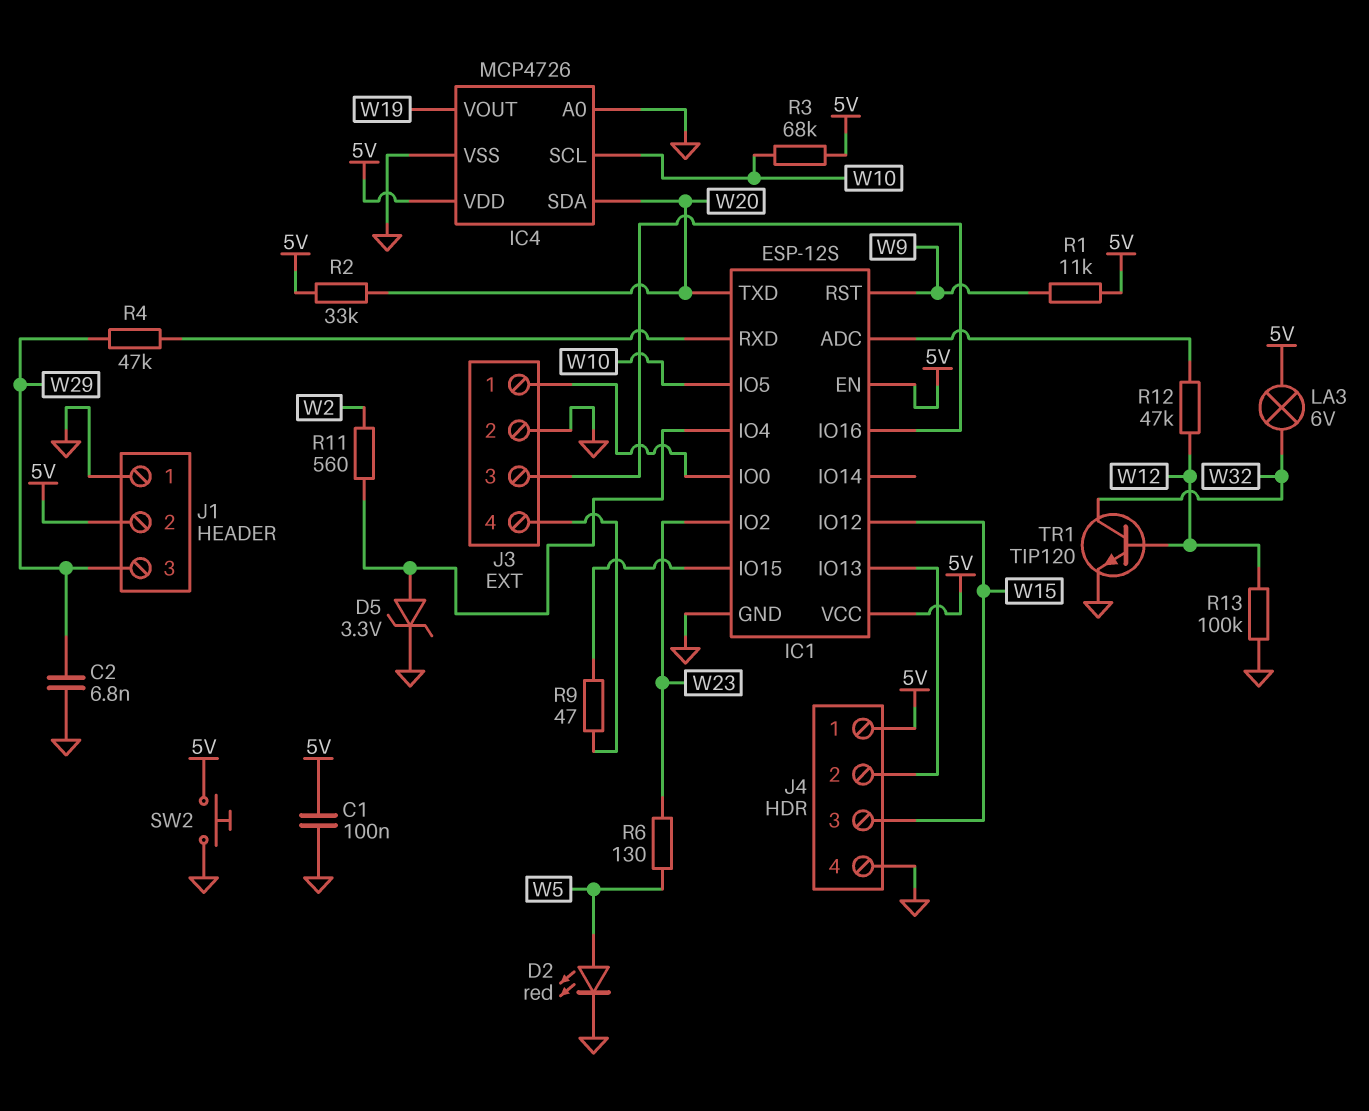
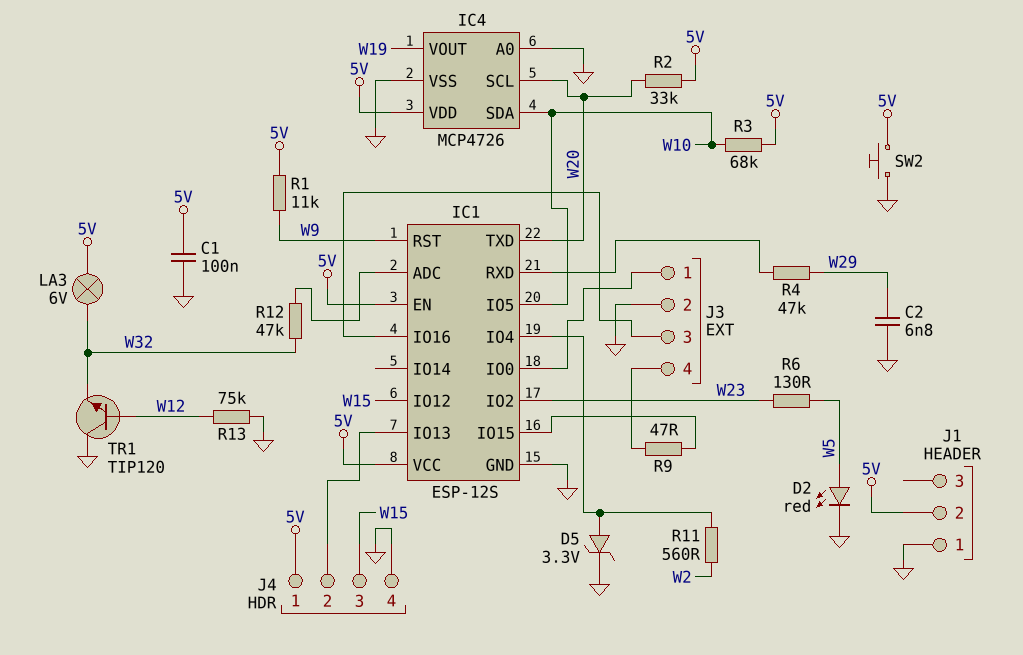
IC4 pin SCL: W10 -> W20
IC4 pin SDA: W20 -> W10
J1 pin 3: W29 -> none
R12: 47k (IC1/ADC, W12) -> 47k (IC1/ADC, W32)
R13: 100k (GND, W12) -> 75k (GND, W12)
TR1: NPN TIP120 (B W12, C W32, E GND) -> NPN TIP120 (B W12, C GND, E W32)

